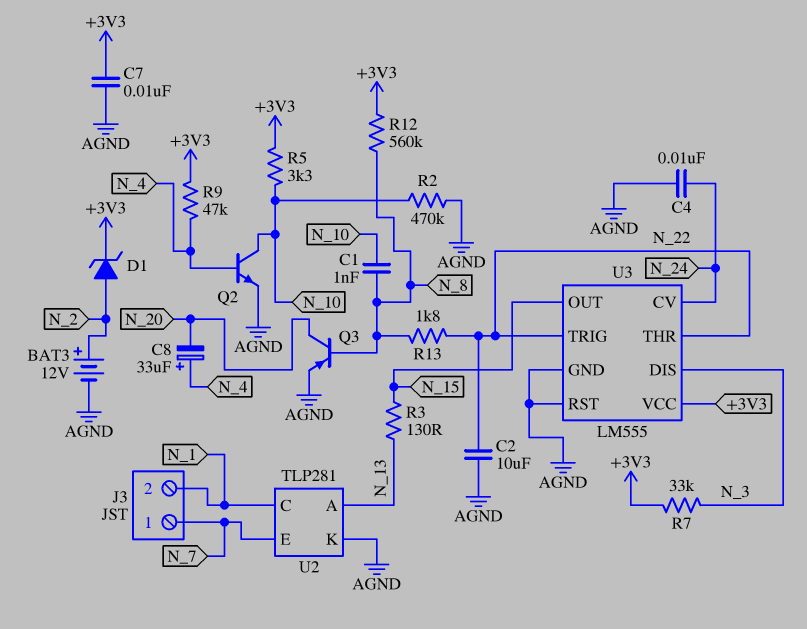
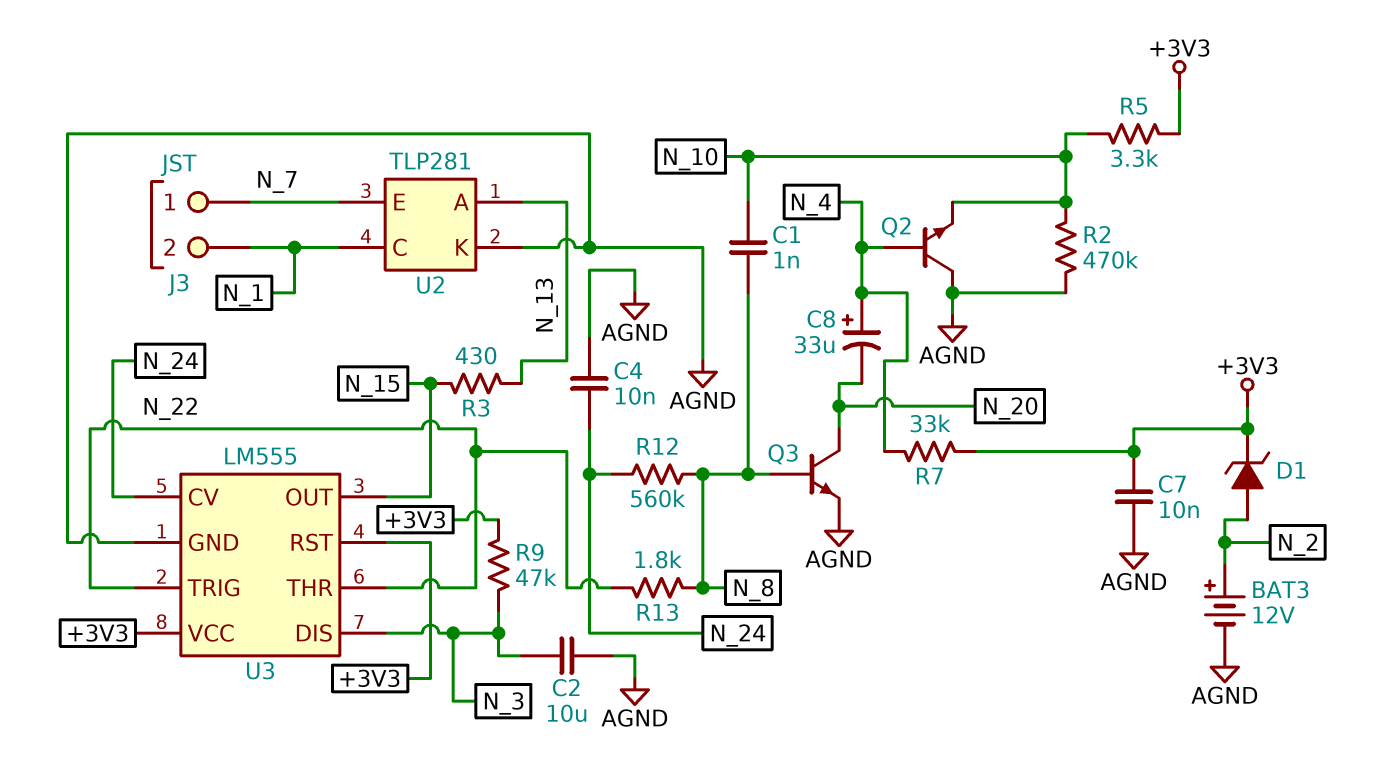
C2: 10uF (AGND, N_22) -> 10uF (AGND, N_3)
Q2: NPN (B N_4, C N_10, E AGND) -> NPN (B N_4, C AGND, E N_10)
Q3: PNP (B N_8, C N_20, E AGND) -> NPN (B N_8, C N_20, E AGND)
R3: 130 (N_13, N_15) -> 430 (N_13, N_15)
R7: 33k (+3V3, N_3) -> 33k (+3V3, N_4)
R9: 47k (+3V3, N_4) -> 47k (+3V3, N_3)
R12: 560k (+3V3, N_8) -> 560k (N_8, N_24)
U3 pin RST: AGND -> +3V3

